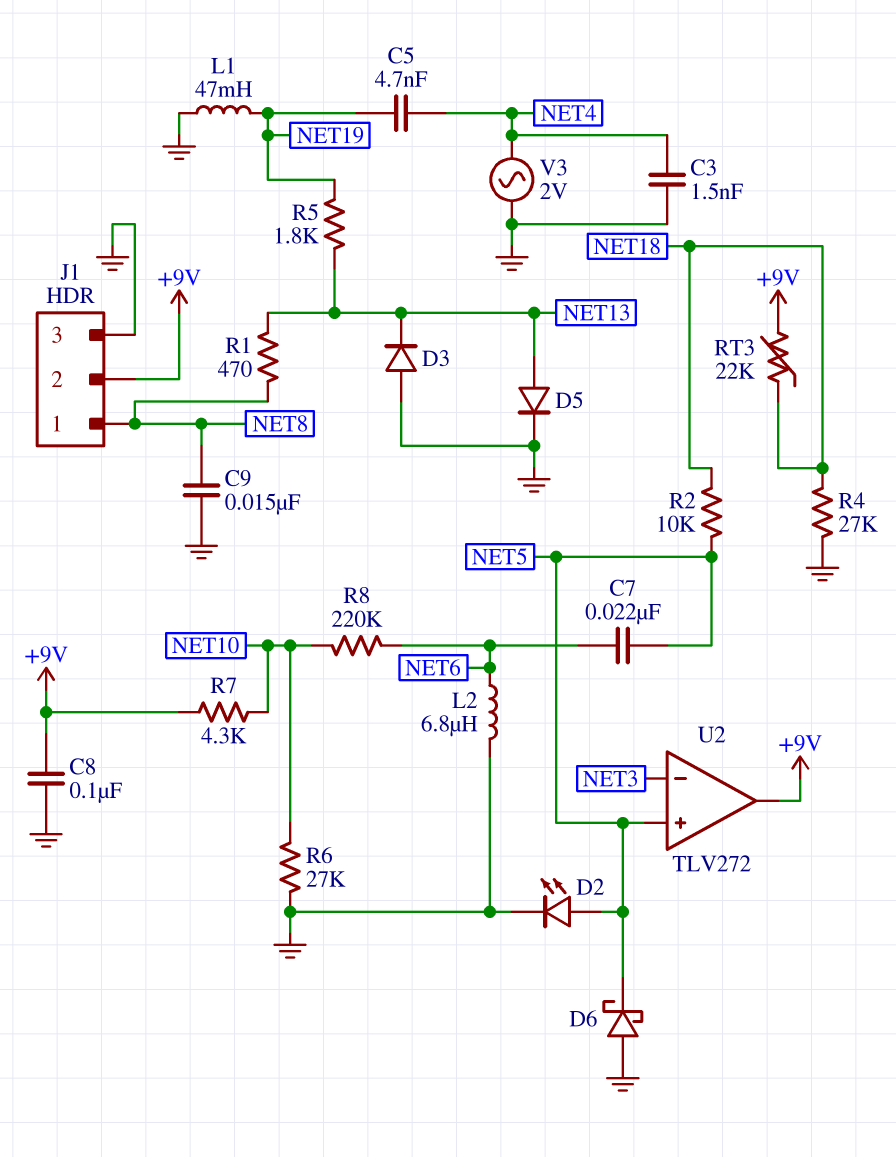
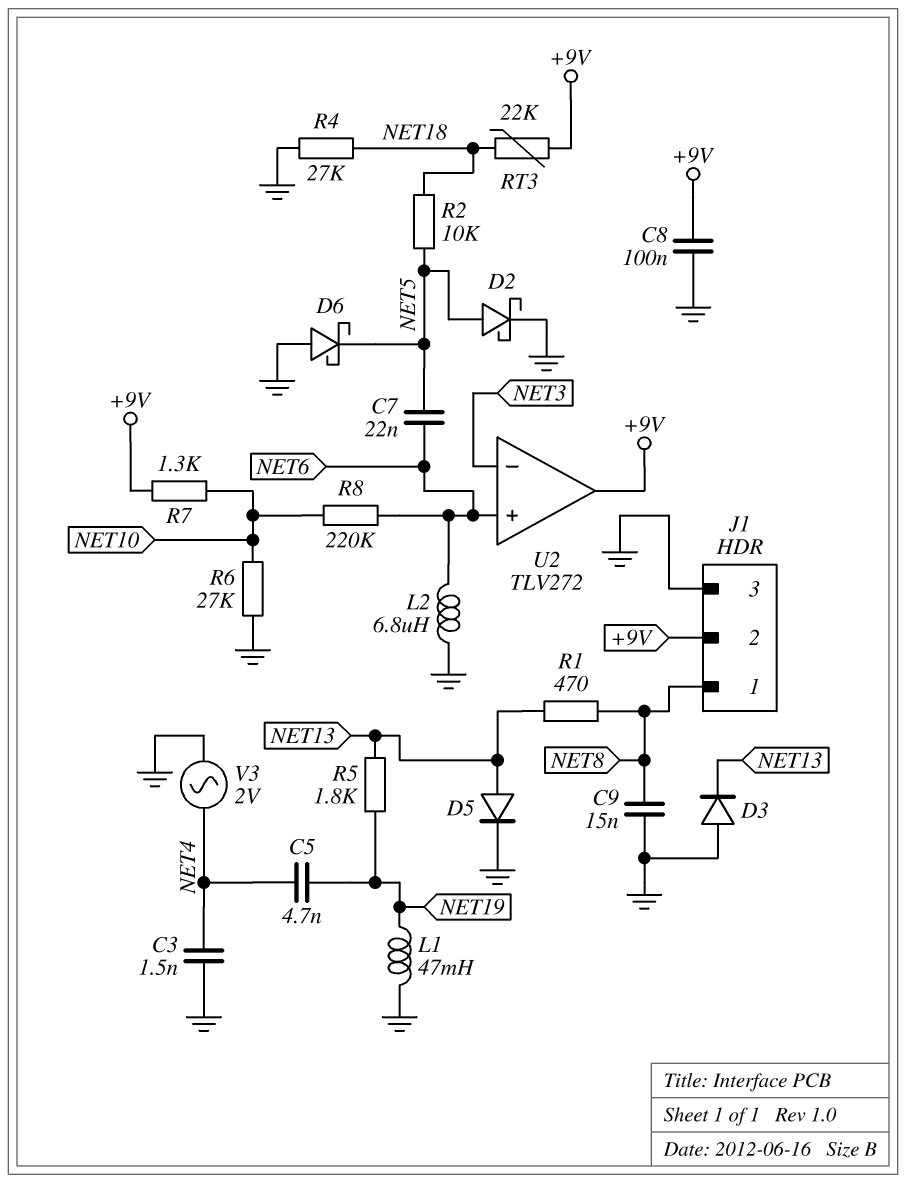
D2: LED (A NET5, K GND) -> schottky (A NET5, K GND)
R7: 4.3k (+9V, NET10) -> 1.3k (+9V, NET10)
U2 pin in+: NET5 -> NET6

